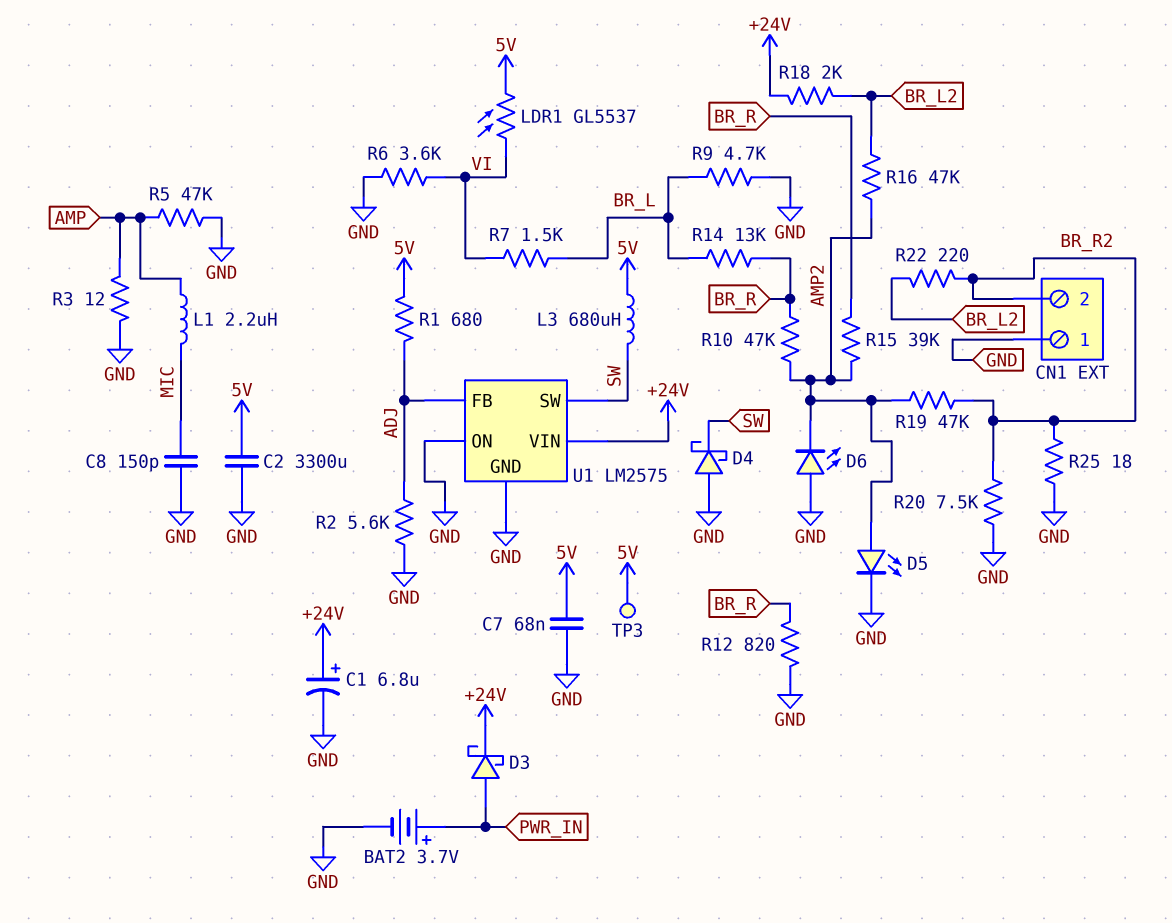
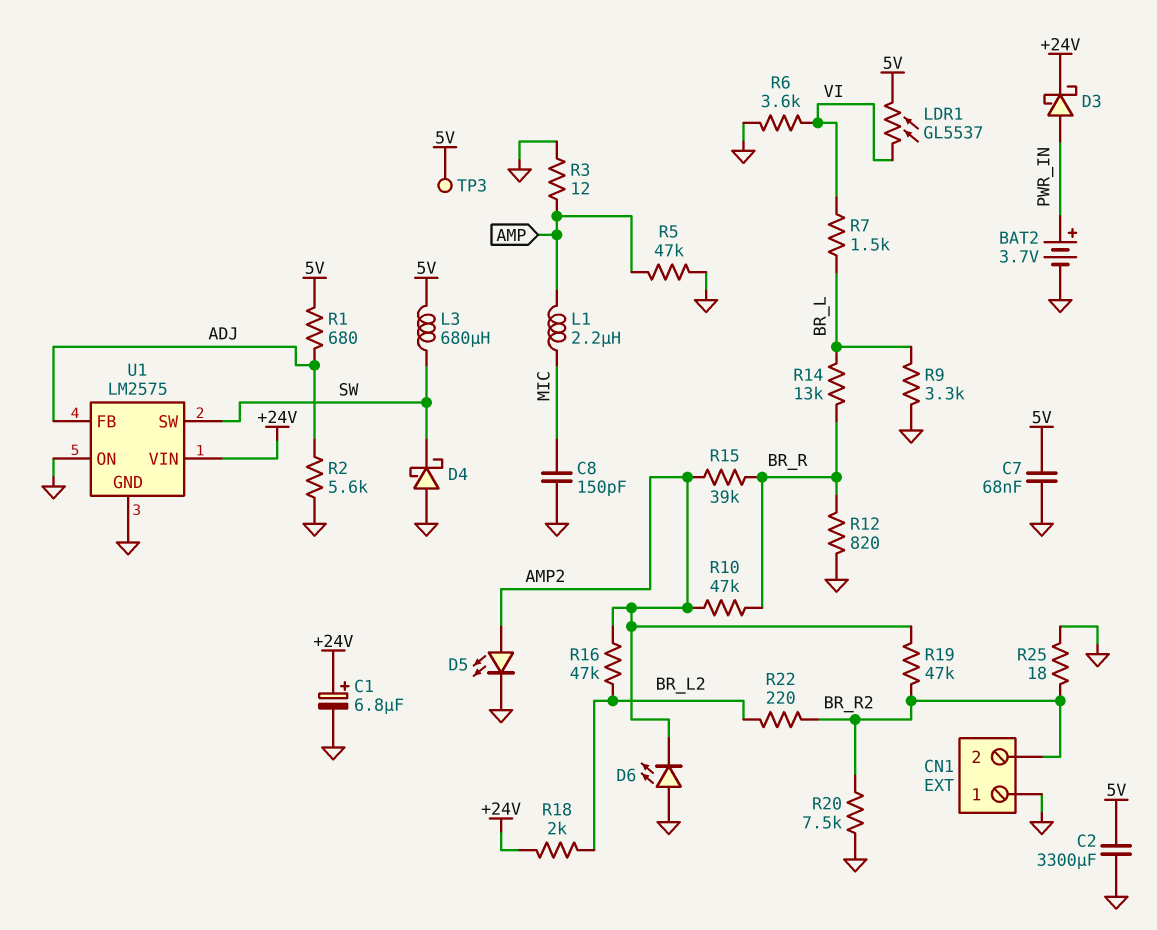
R9: 4.7k (BR_L, GND) -> 3.3k (BR_L, GND)

